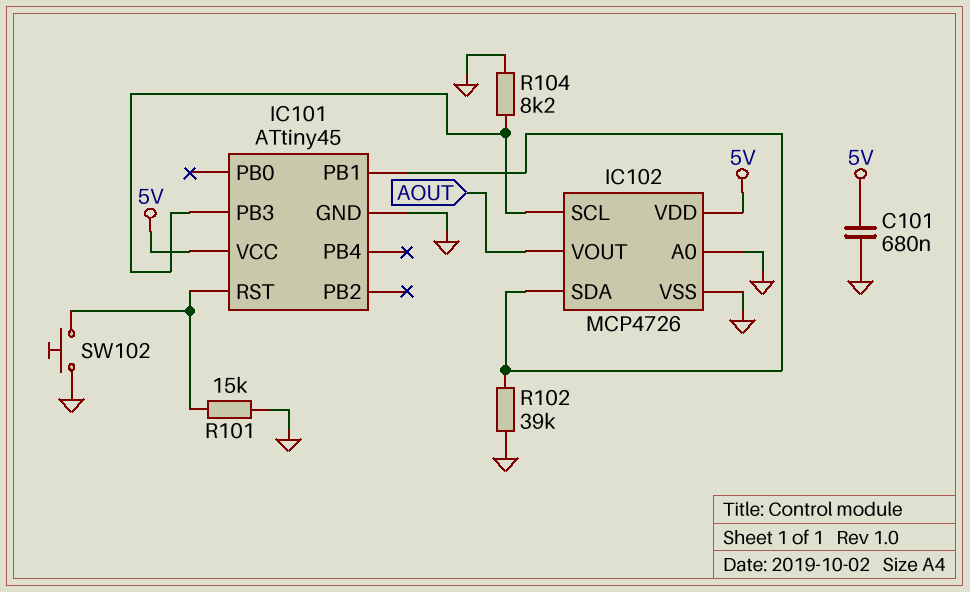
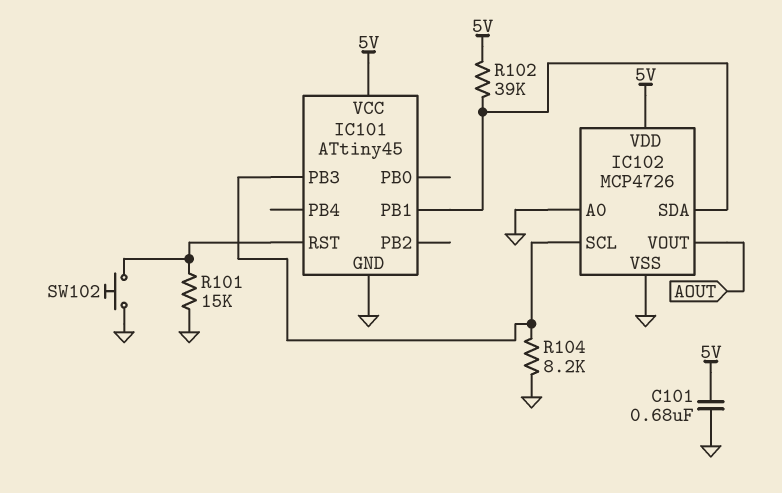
R102: 39k (GND, IC101/PB1) -> 39k (5V, IC101/PB1)

